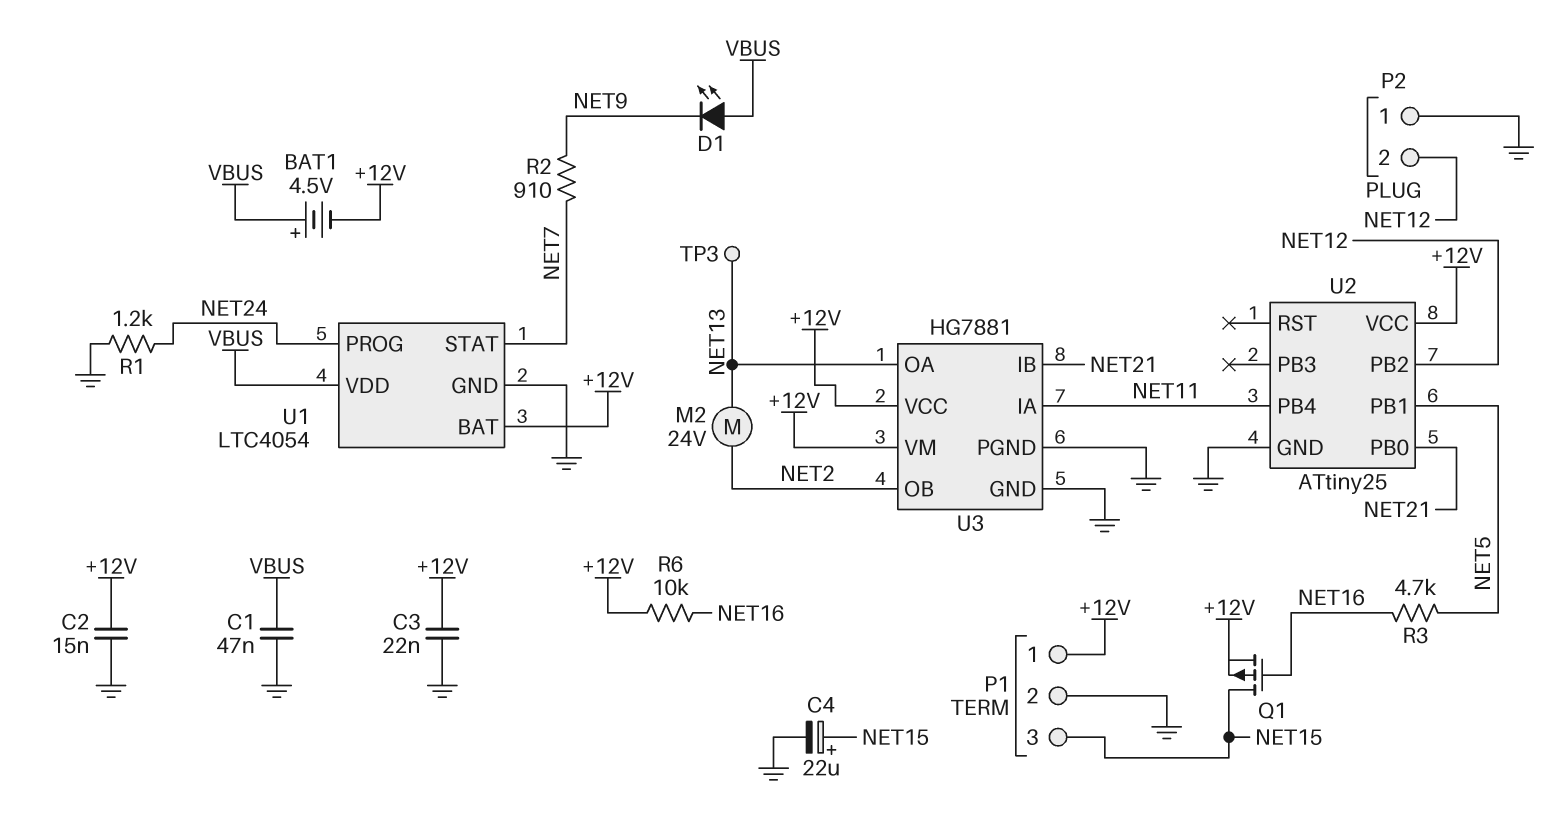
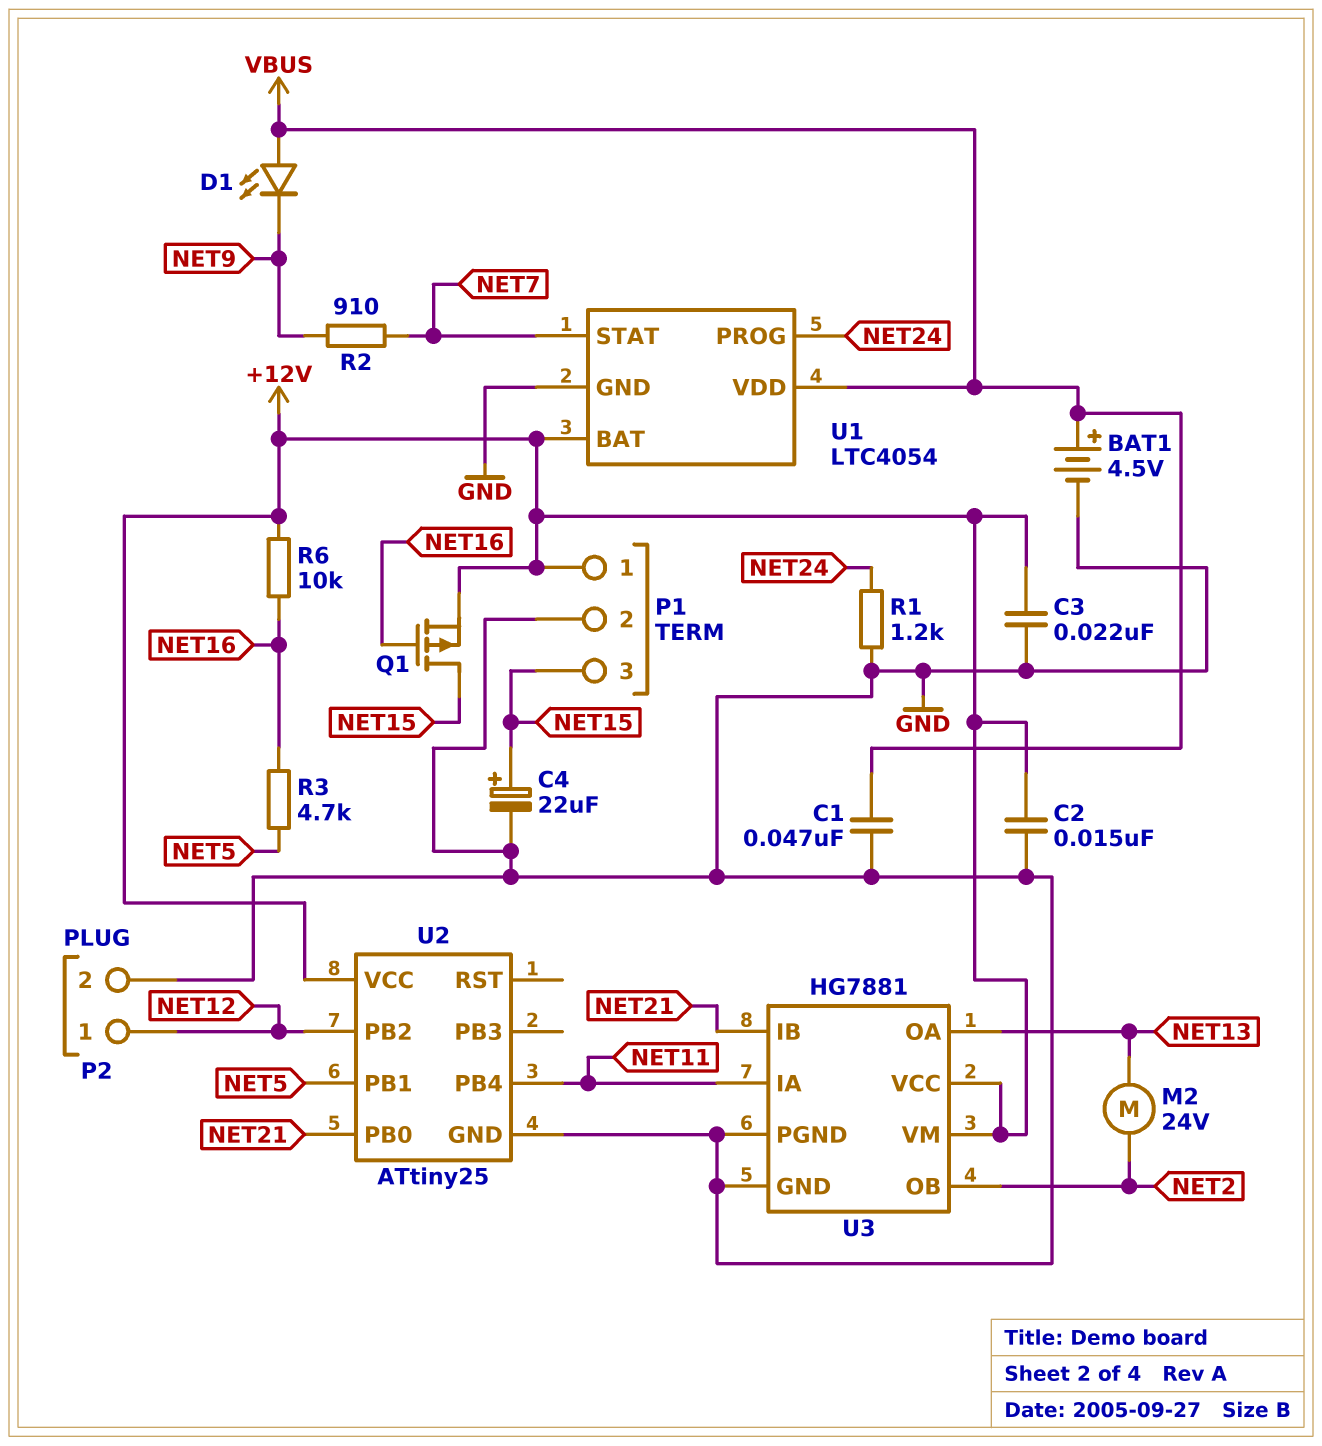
BAT1: 4.5V (plus VBUS, minus +12V) -> 4.5V (plus VBUS, minus GND)
P2 pin 1: GND -> NET12
P2 pin 2: NET12 -> GND
TP3: test point (NET13) -> none

